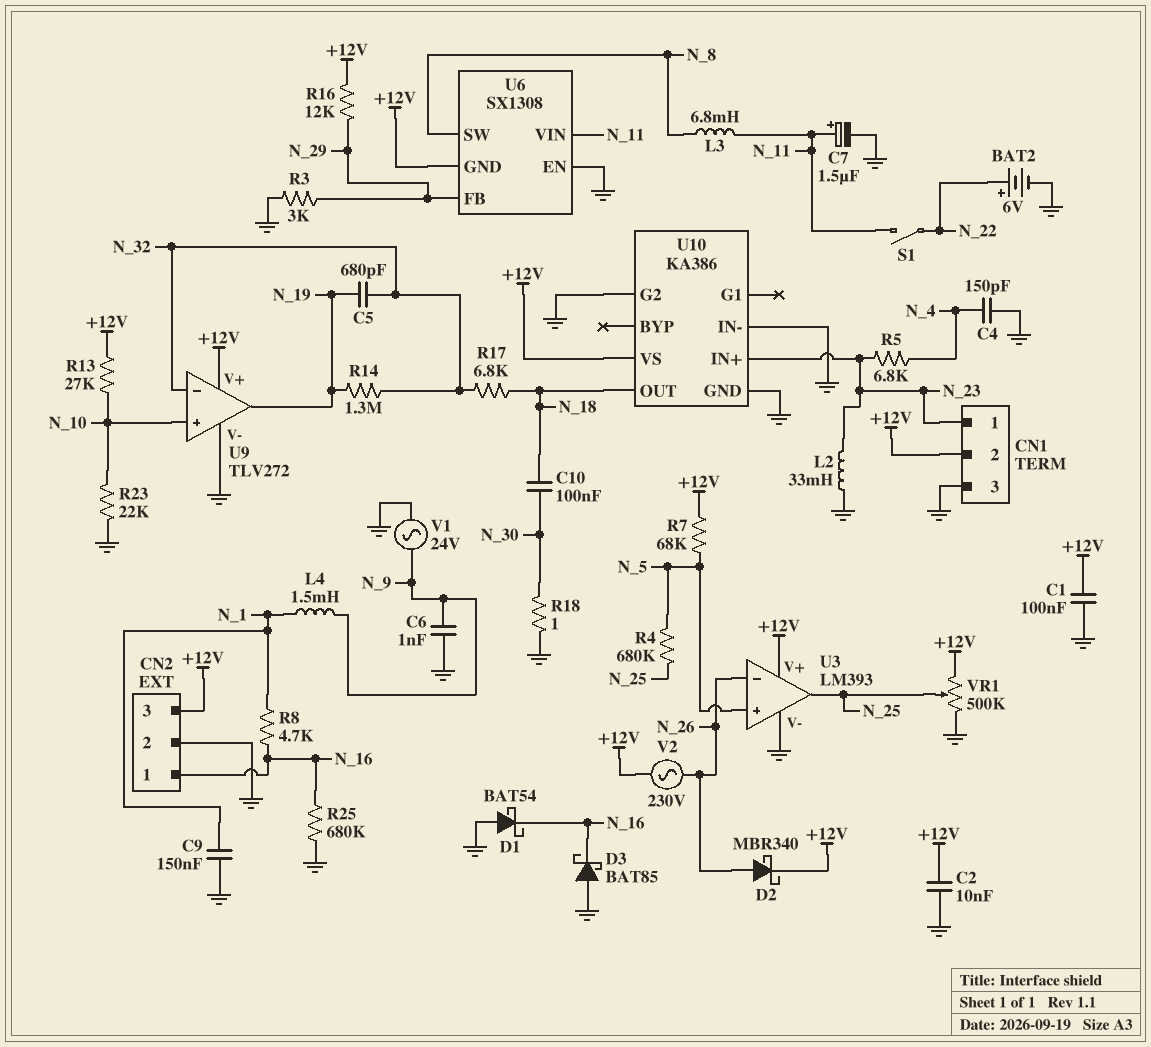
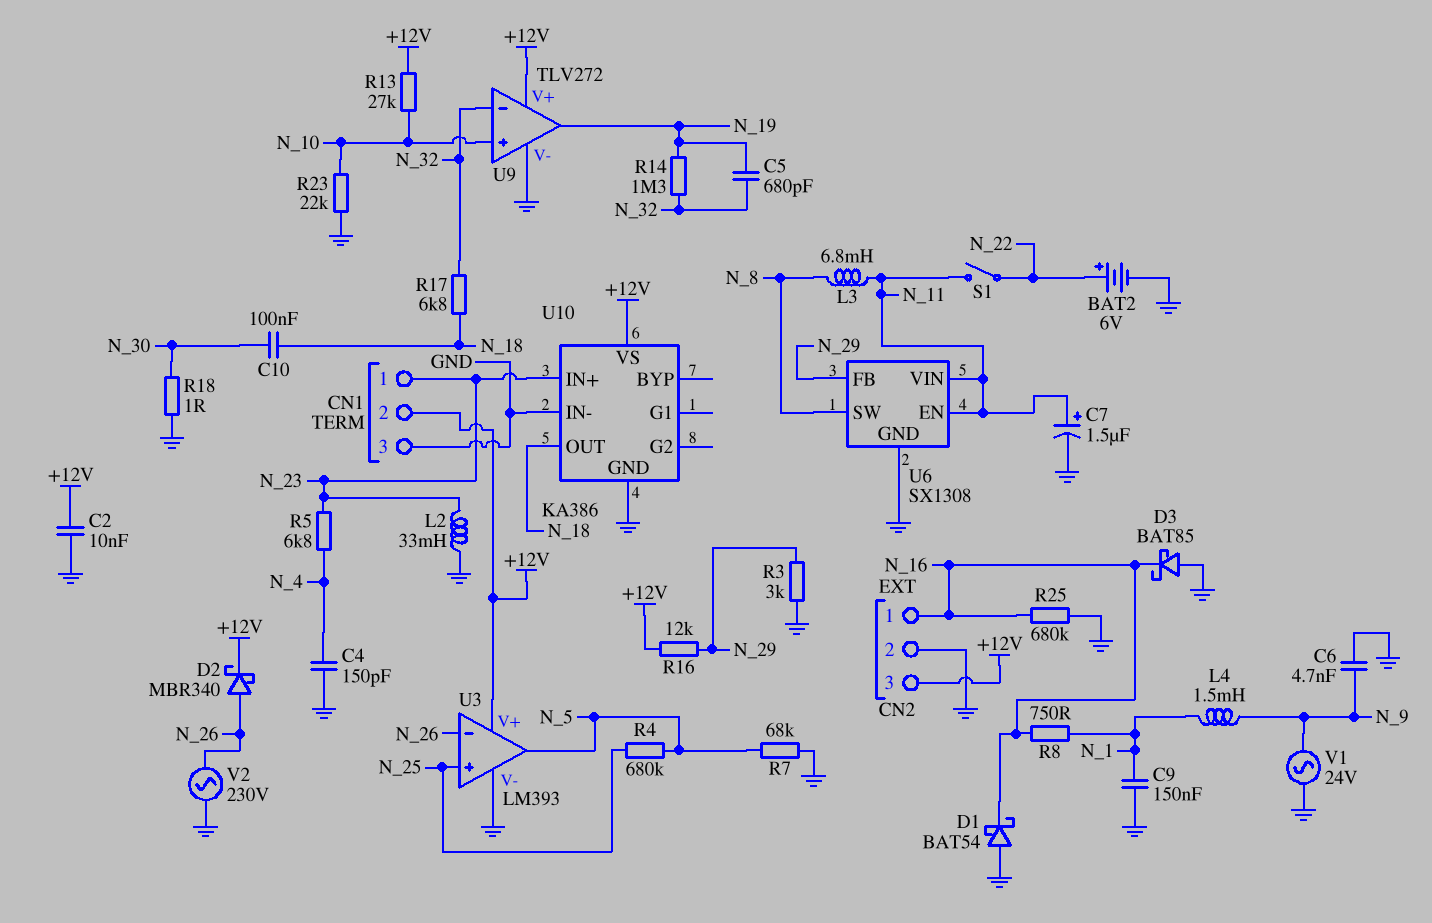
C1: 100nF (+12V, GND) -> none
C6: 1nF (GND, N_9) -> 4.7nF (GND, N_9)
R7: 68k (+12V, N_5) -> 68k (GND, N_5)
R8: 4.7k (N_1, N_16) -> 750 (N_1, N_16)
U3 pin in+: N_5 -> N_25
U3 pin out: N_25 -> N_5
U6 pin EN: GND -> N_11
U6 pin GND: +12V -> GND
U10 pin G2: GND -> none
V2: AC 230V (+12V, N_26) -> AC 230V (GND, N_26)
VR1: 500k (+12V, GND, wiper N_25) -> none

